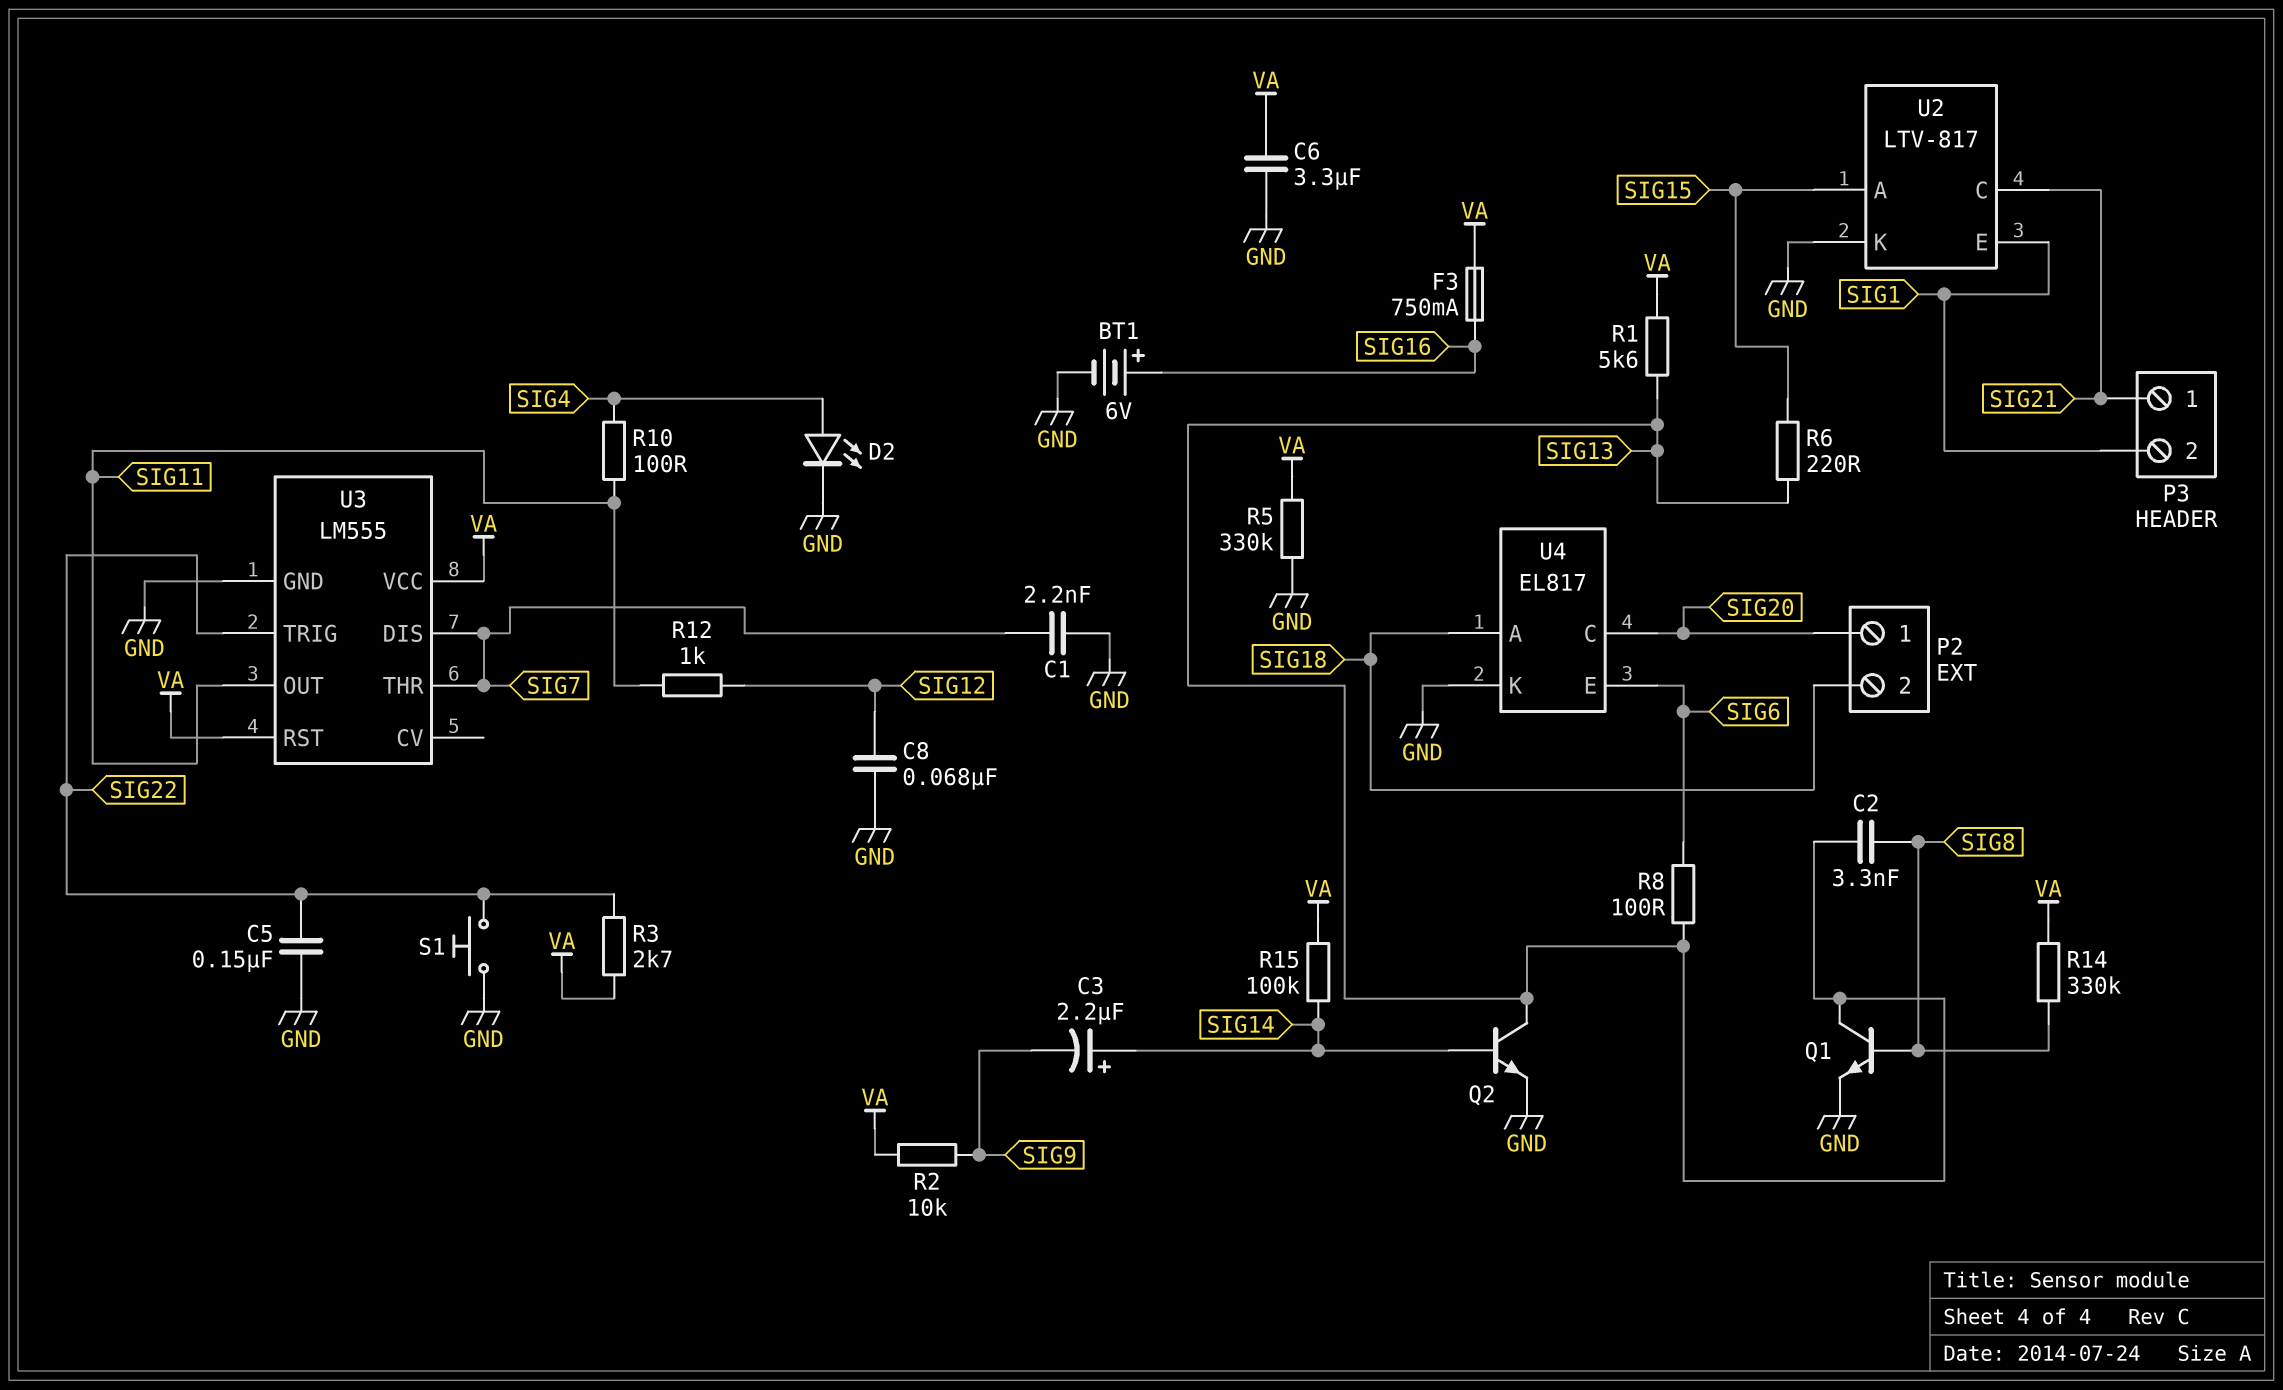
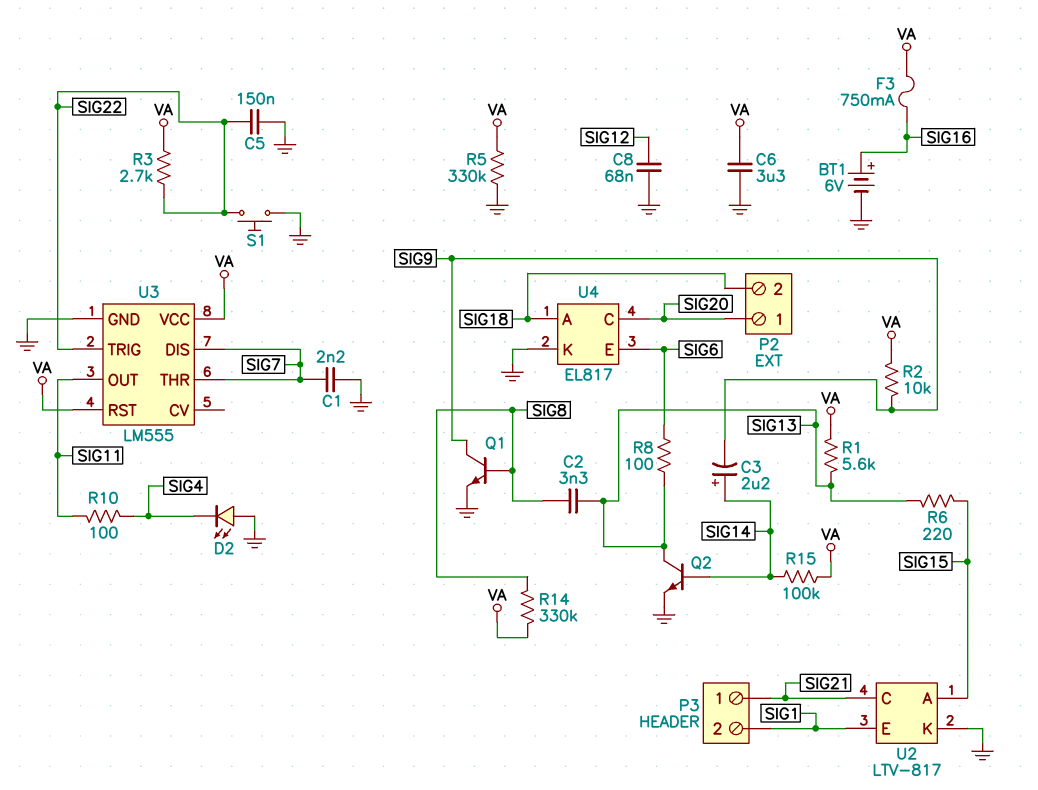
D2: LED (A SIG4, K GND) -> LED (A GND, K SIG4)
Q1: NPN (B SIG8, C SIG13, E GND) -> NPN (B SIG8, C SIG9, E GND)
R12: 1k (SIG11, SIG12) -> none

